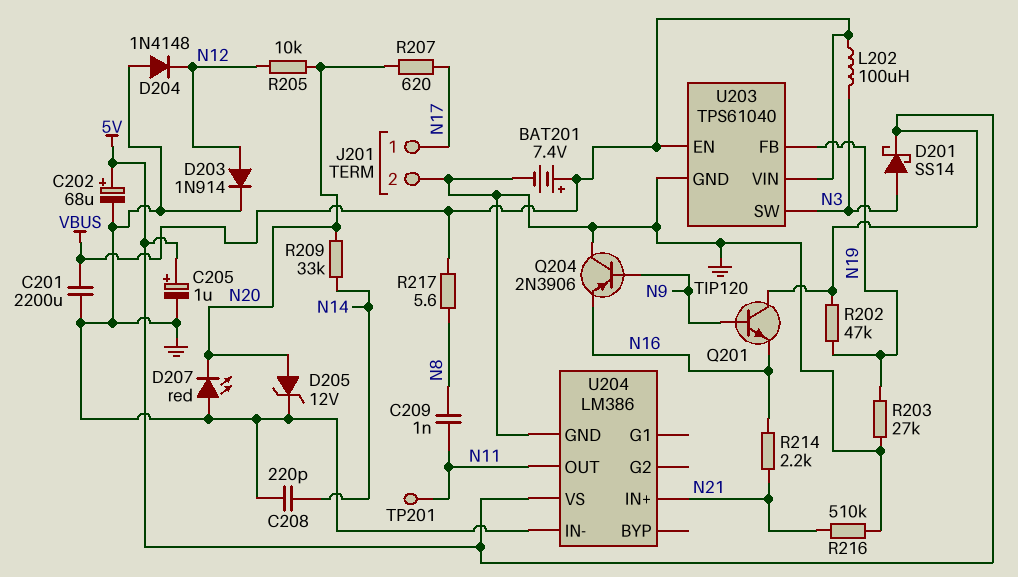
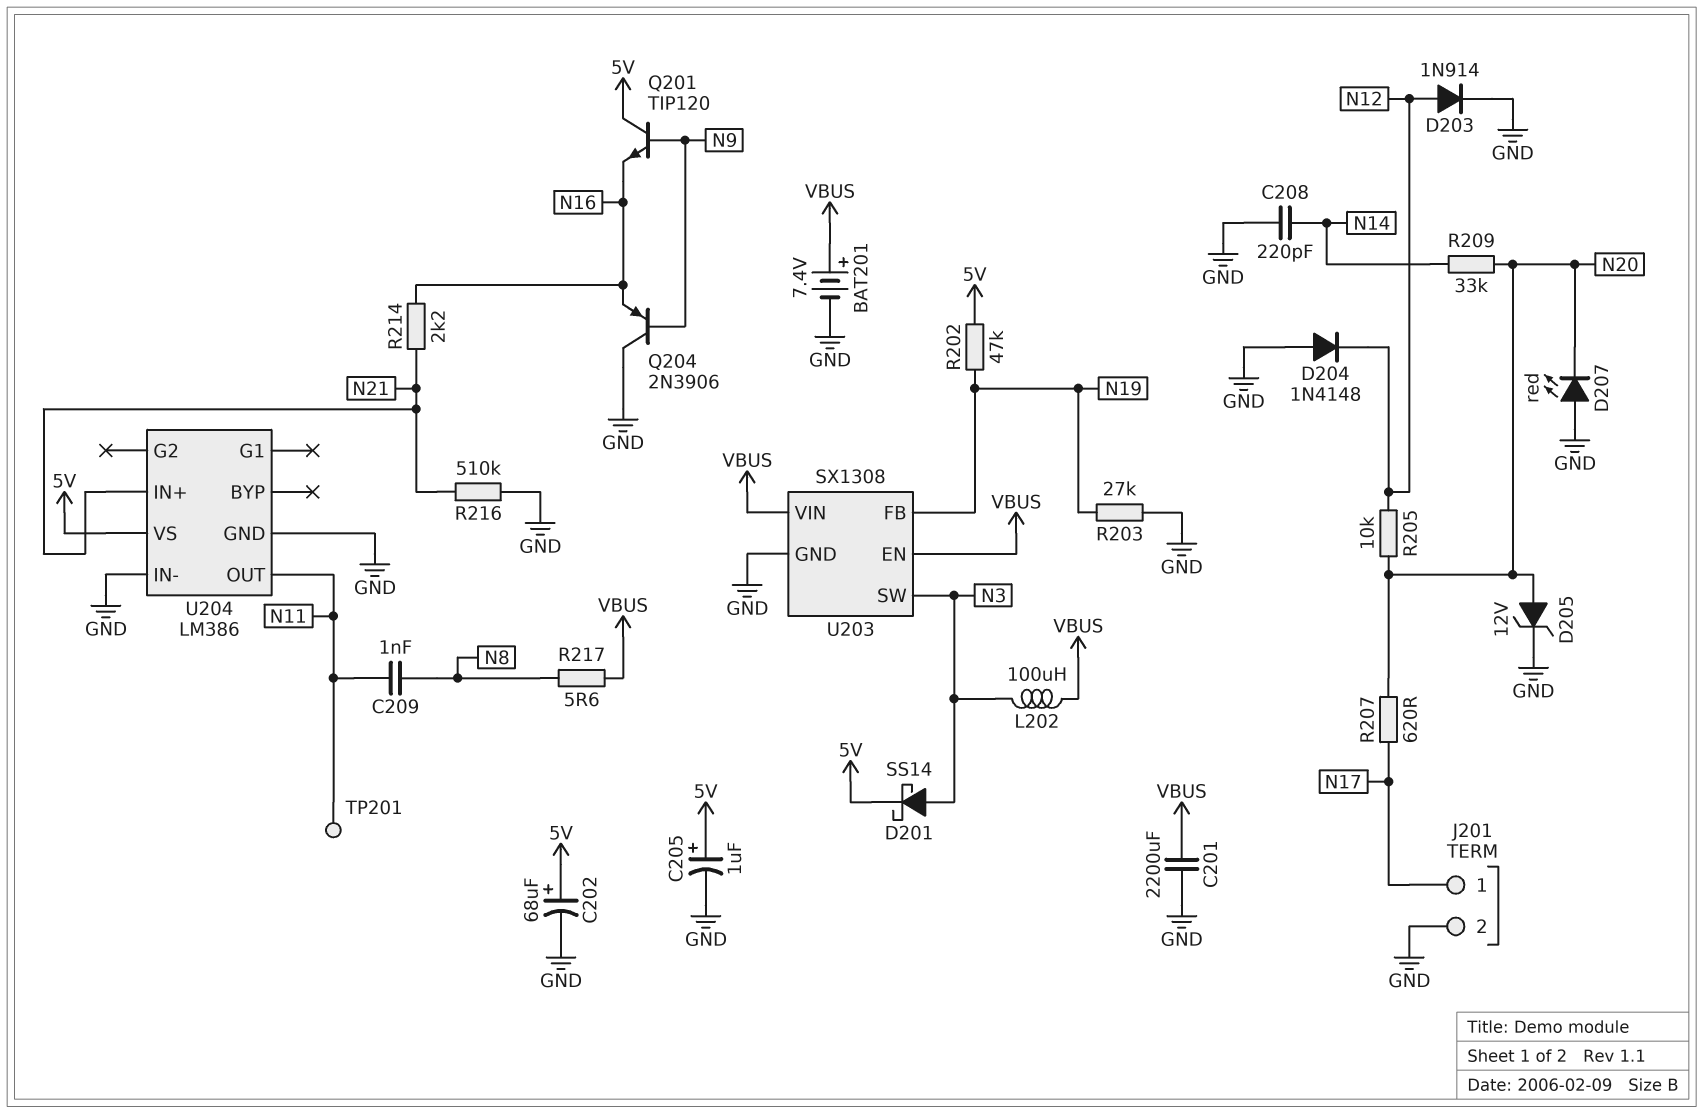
U203: TPS61040 -> SX1308

